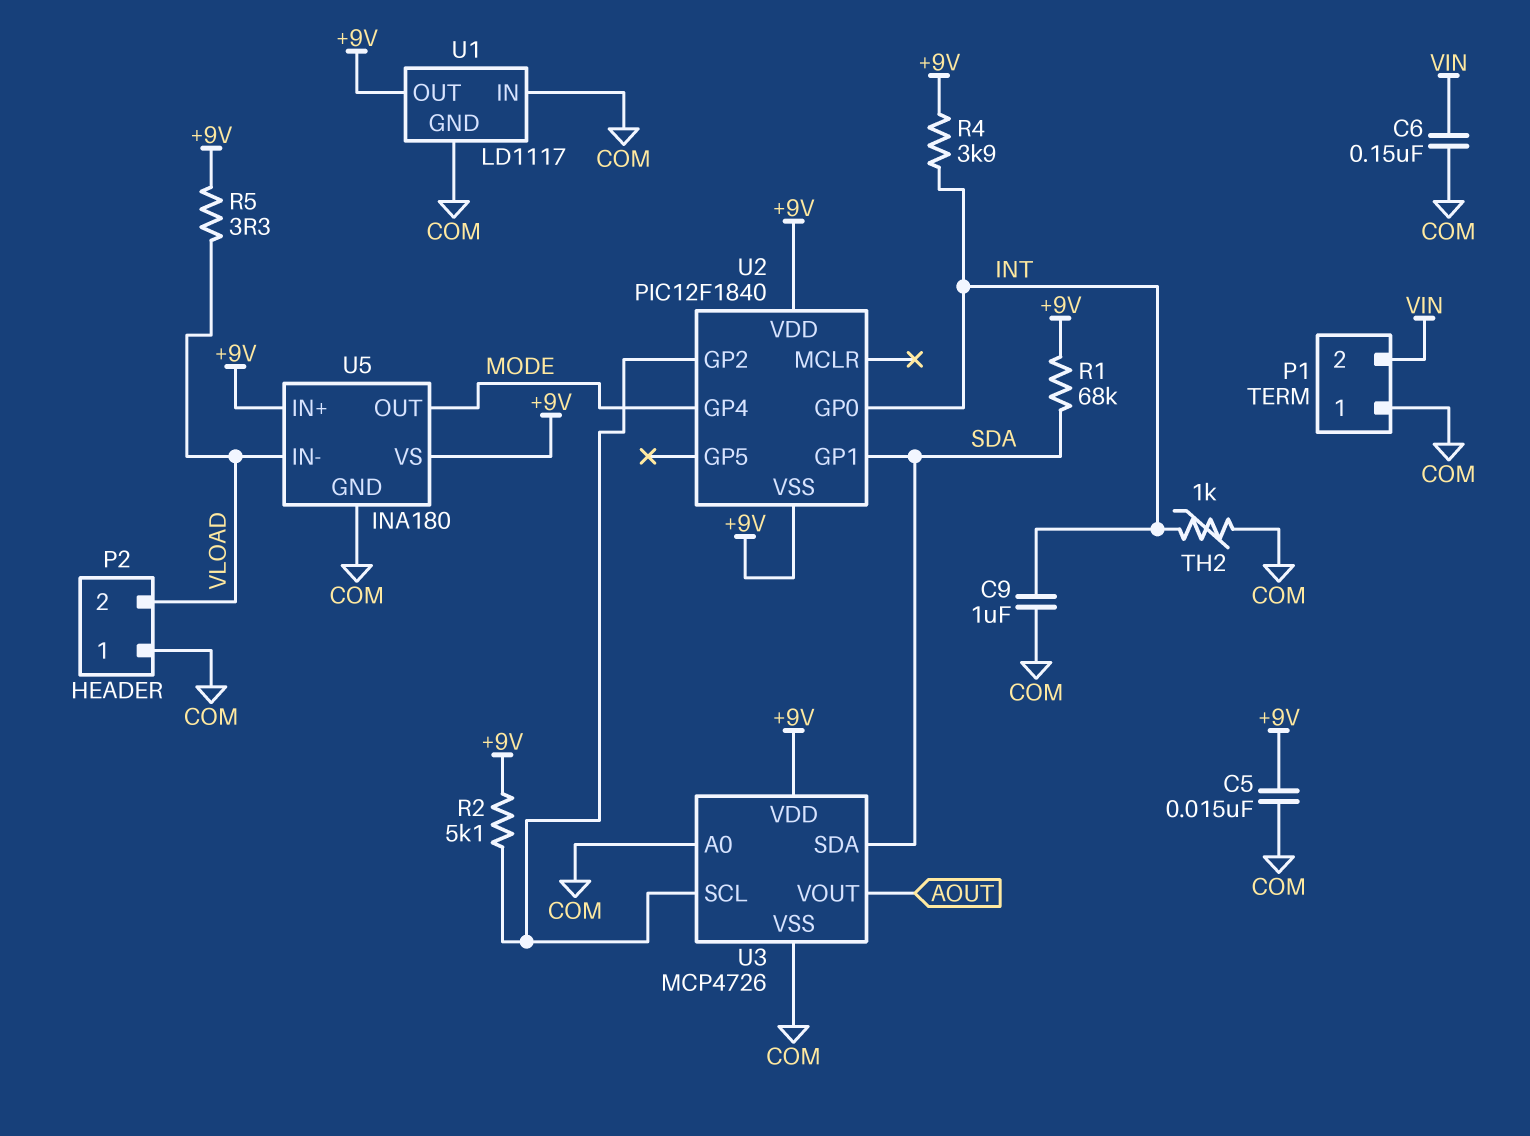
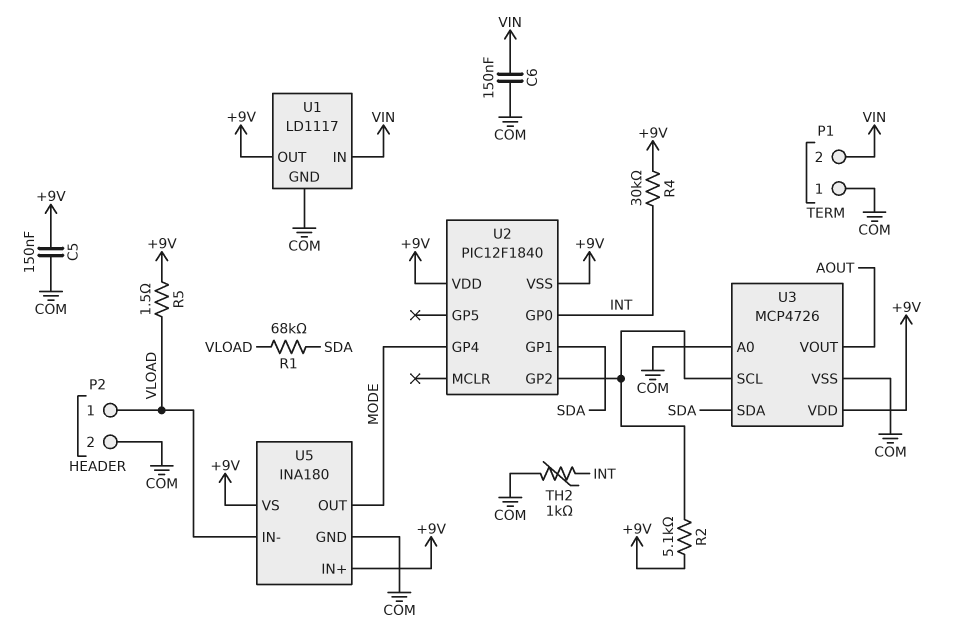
C5: 15nF (+9V, COM) -> 150nF (+9V, COM)
C9: 1uF (COM, INT) -> none
P2 pin 1: COM -> VLOAD
P2 pin 2: VLOAD -> COM
R1: 68k (+9V, SDA) -> 68k (SDA, VLOAD)
R4: 3.9k (+9V, INT) -> 30k (+9V, INT)
R5: 3.3 (+9V, VLOAD) -> 1.5 (+9V, VLOAD)
U1 pin IN: COM -> VIN

